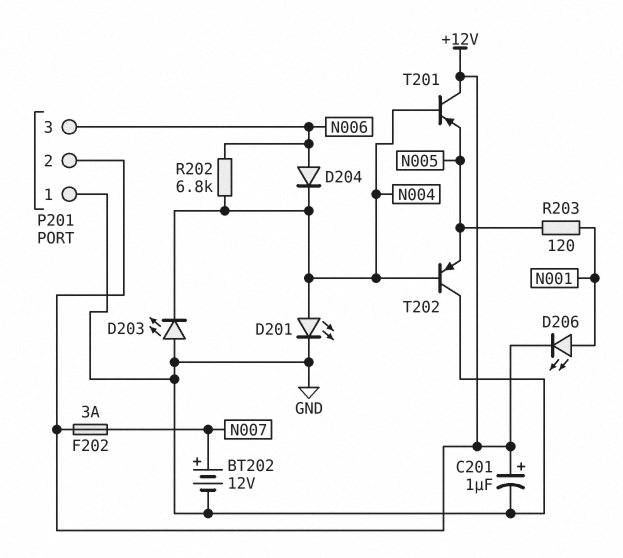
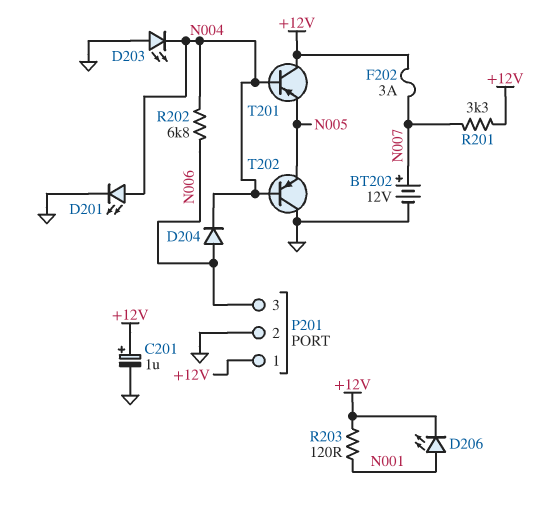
P201 pin 1: GND -> +12V
P201 pin 2: +12V -> GND
R201: none -> 3.3k (+12V, N007)
R203: 120 (N001, N005) -> 120 (+12V, N001)

